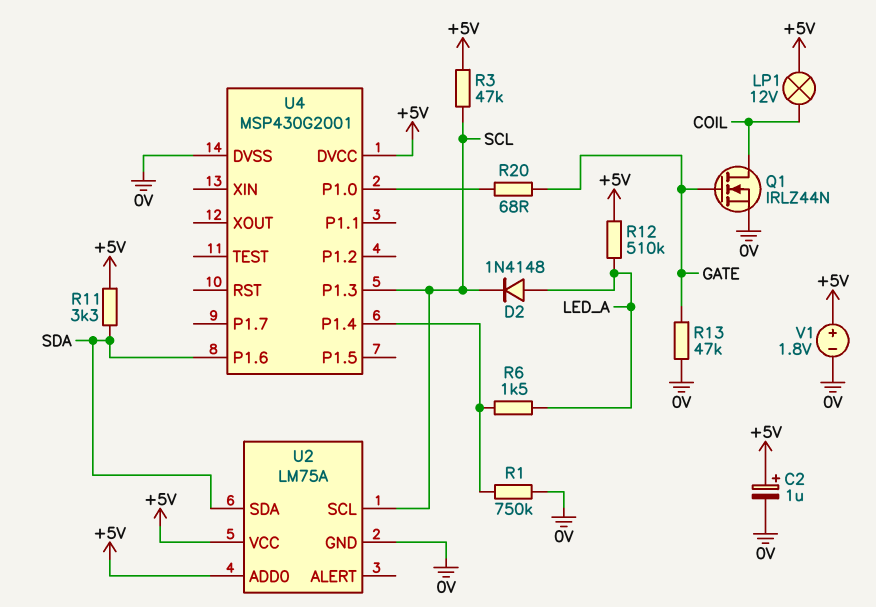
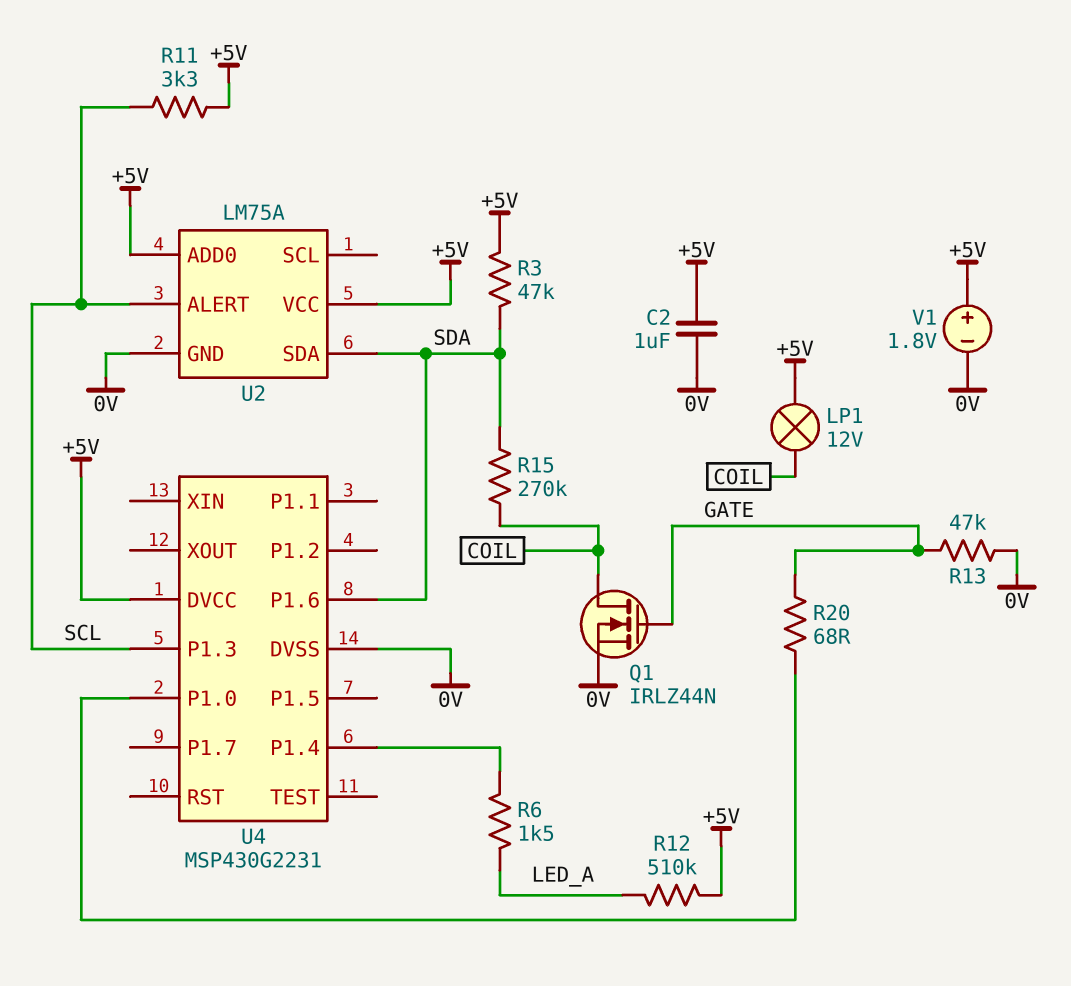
C2: 1uF (plus +5V, minus 0V) -> 1uF (+5V, 0V)
D2: diode 1N4148 (A LED_A, K SCL) -> none
R1: 750k (0V, U4/P1.4) -> none
R3: 47k (+5V, SCL) -> 47k (+5V, SDA)
R11: 3.3k (+5V, SDA) -> 3.3k (+5V, SCL)
R15: none -> 270k (COIL, SDA)
U2 pin ALERT: none -> SCL
U2 pin SCL: SCL -> none
U4: MSP430G2001 -> MSP430G2231

